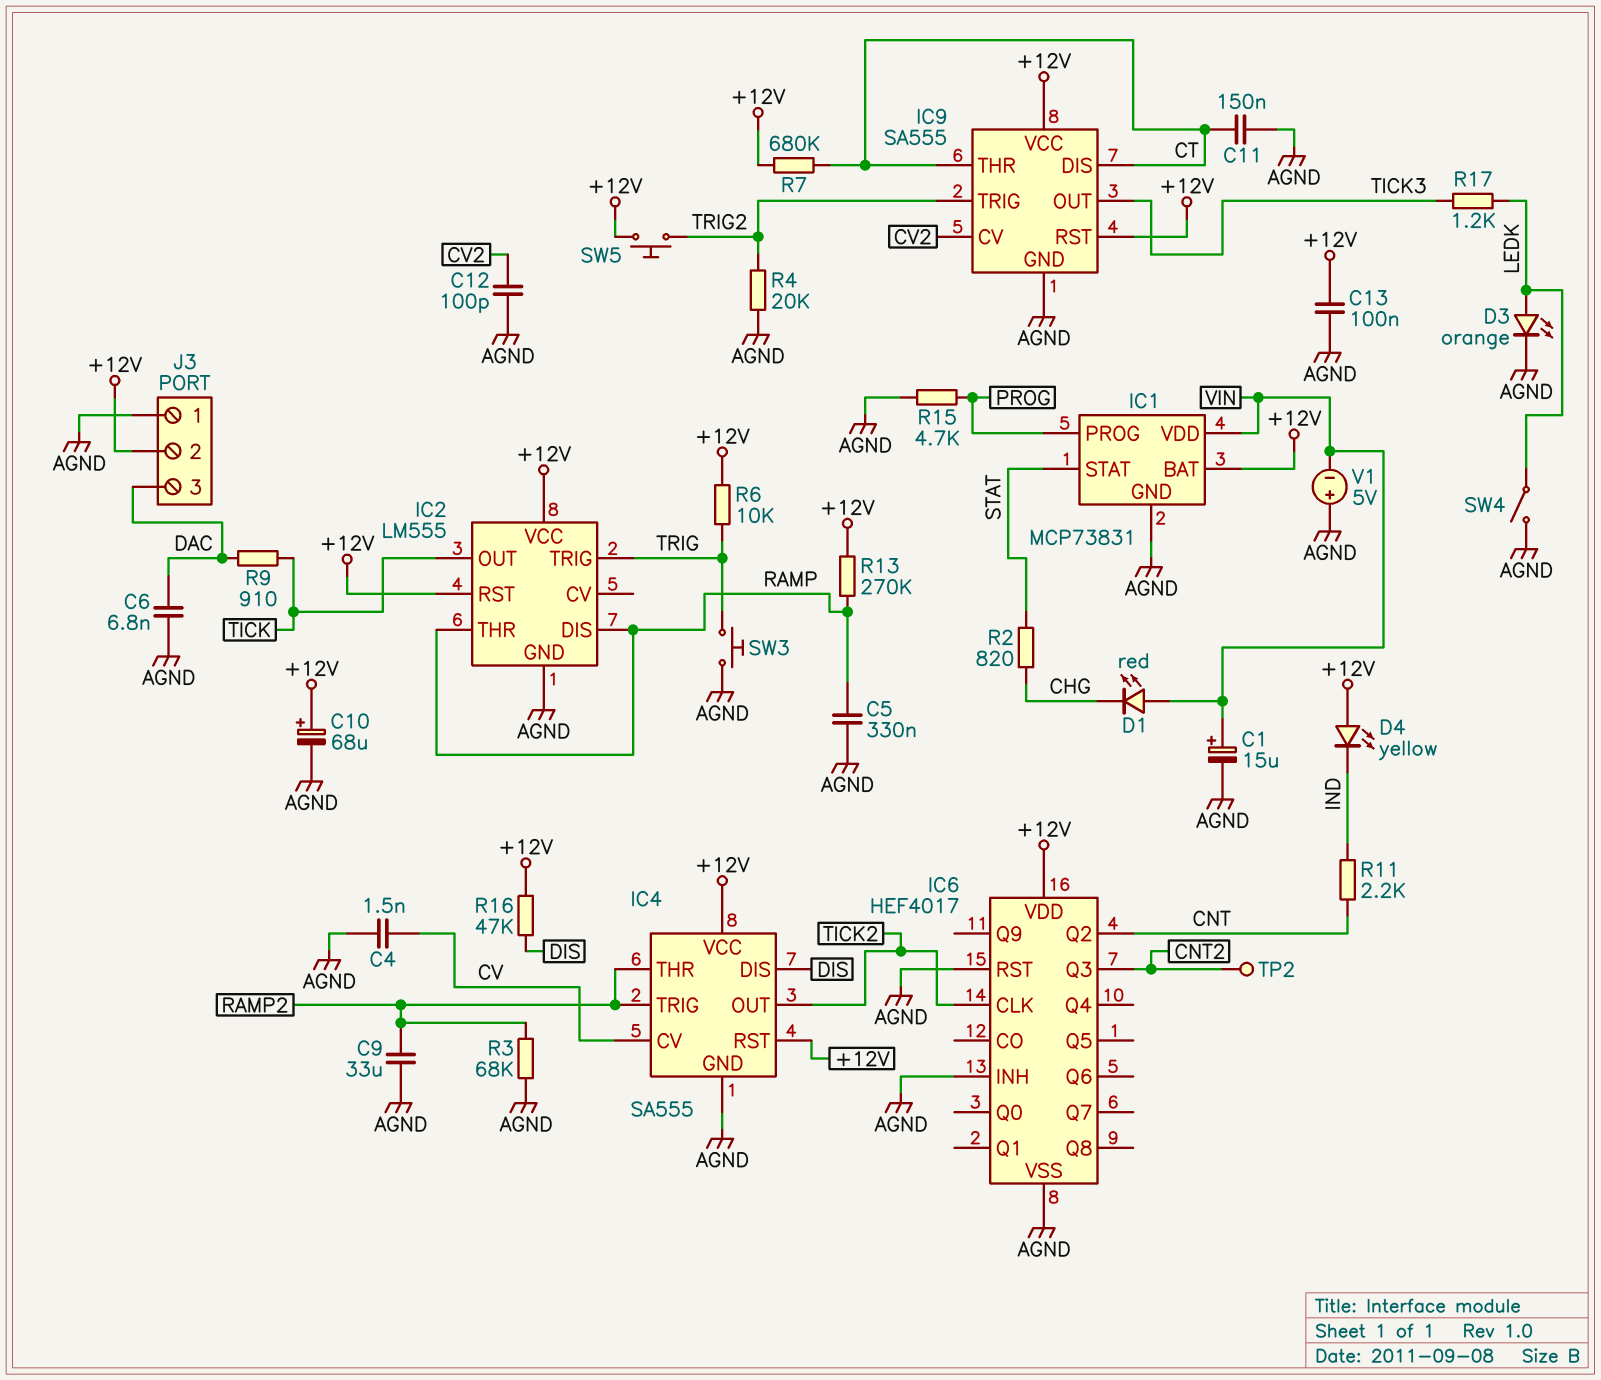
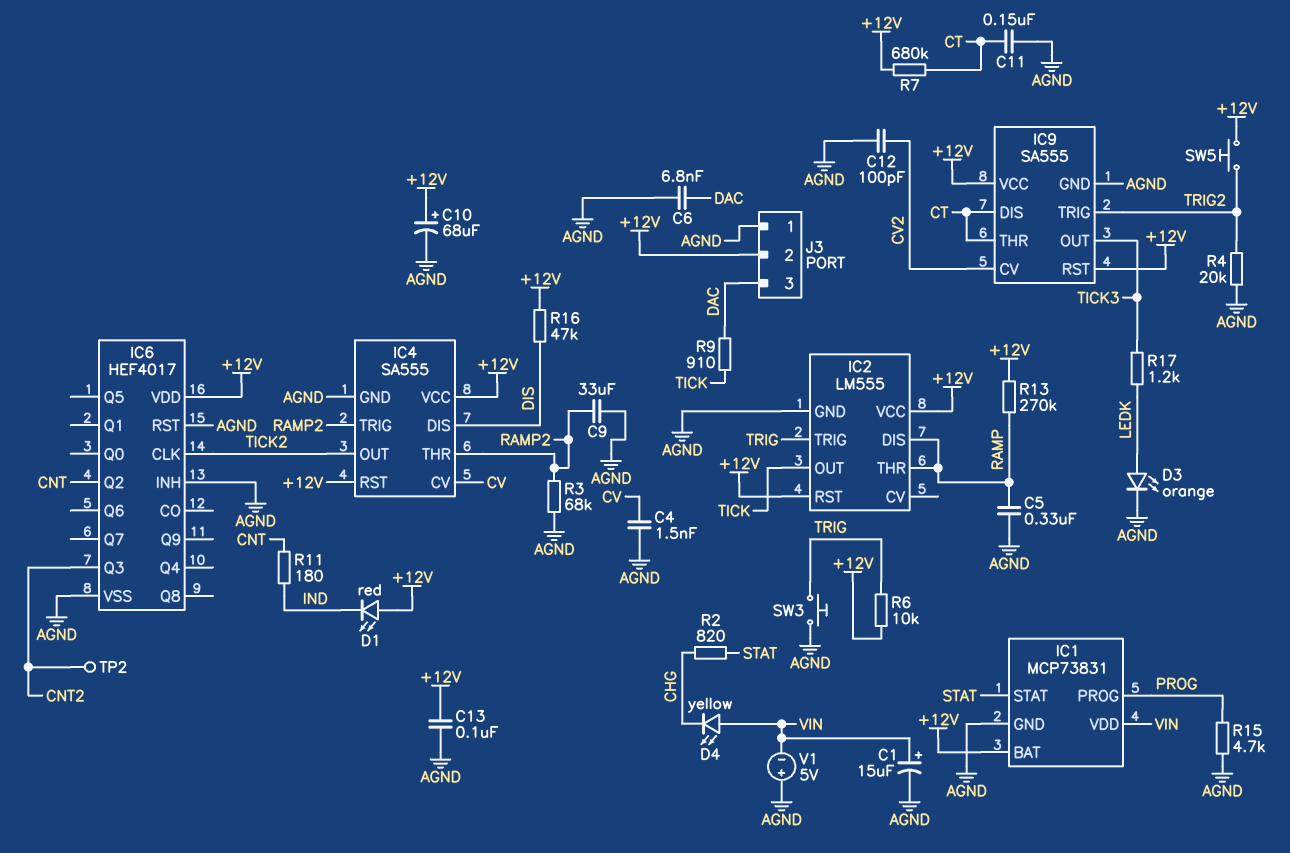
D1: LED red (A VIN, K CHG) -> LED red (A +12V, K IND)
D4: LED yellow (A +12V, K IND) -> LED yellow (A VIN, K CHG)
R11: 2.2k (CNT, IND) -> 180 (CNT, IND)
SW4: switch (AGND, LEDK) -> none

